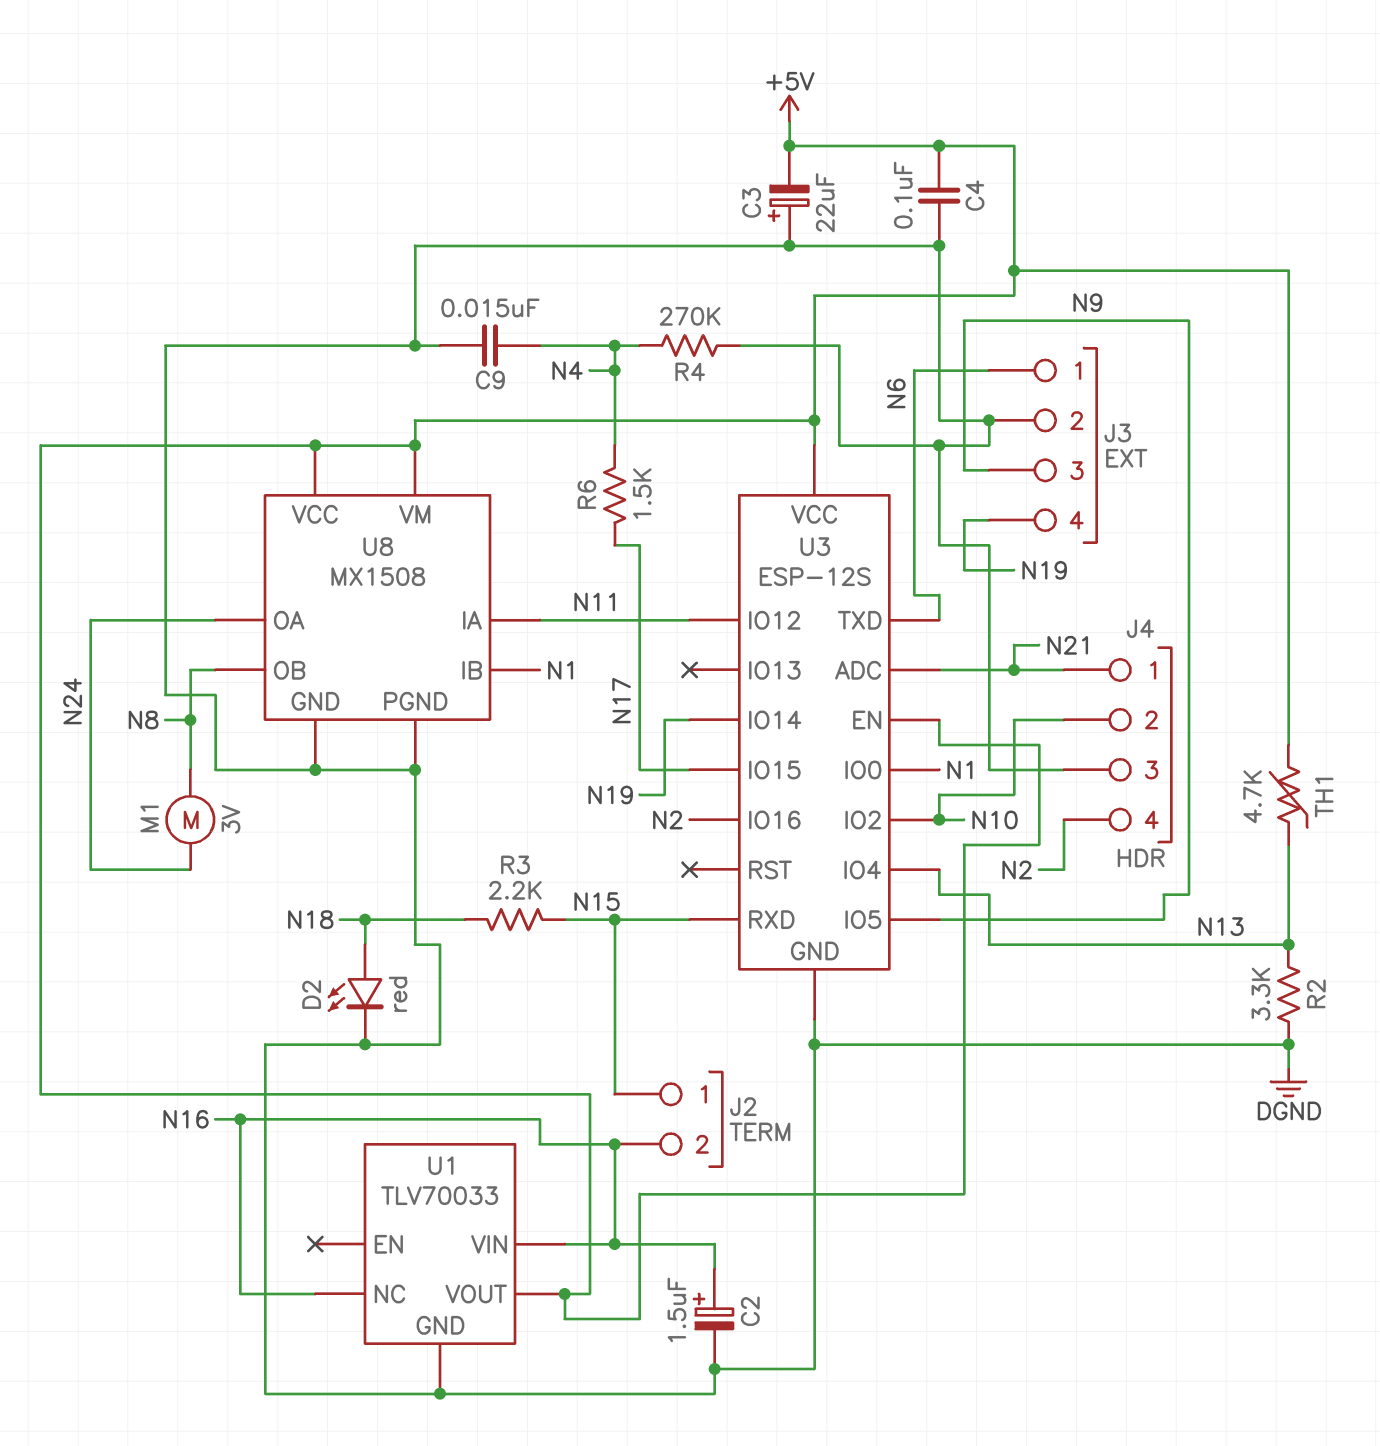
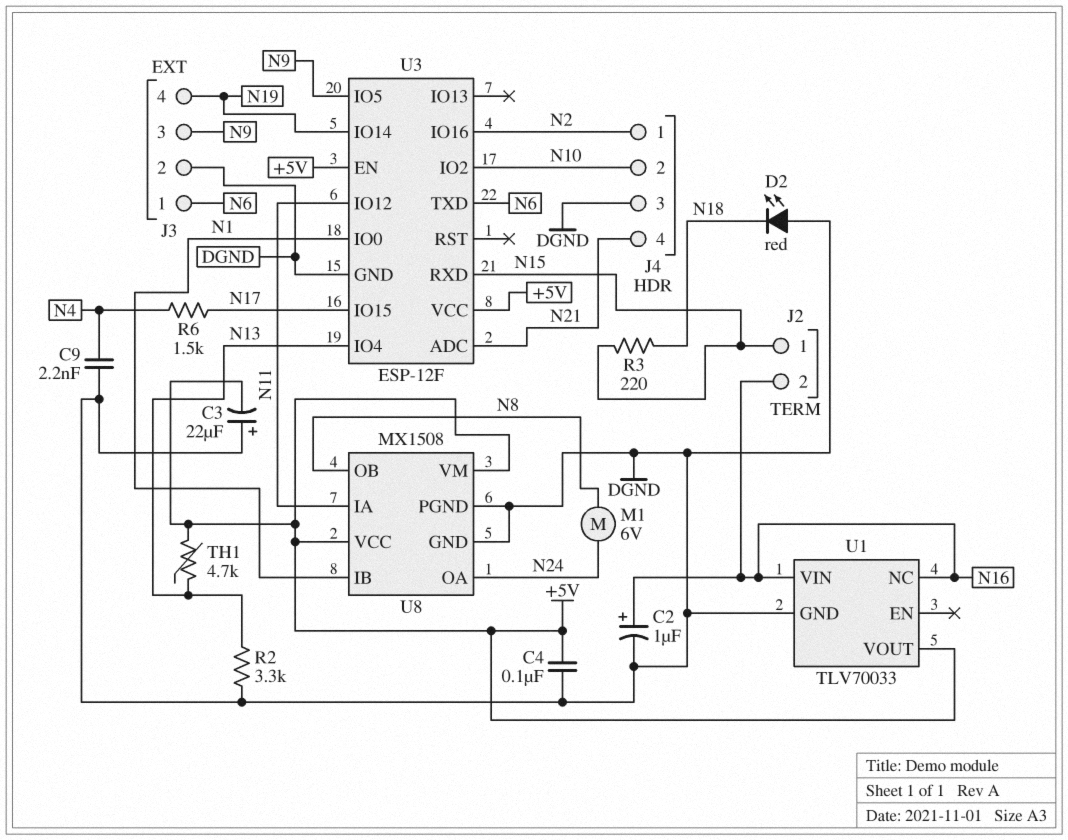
C2: 1.5uF (plus N16, minus DGND) -> 1uF (plus N16, minus DGND)
C9: 15nF (DGND, N4) -> 2.2nF (DGND, N4)
D2: LED red (A N18, K DGND) -> LED red (A DGND, K N18)
J4 pin 1: N21 -> N2
J4 pin 4: N2 -> N21
M1: motor 3V (N8, N24) -> motor 6V (N8, N24)
R3: 2.2k (N15, N18) -> 220 (N15, N18)
R4: 270k (DGND, N4) -> none
U3: ESP-12S -> ESP-12F

